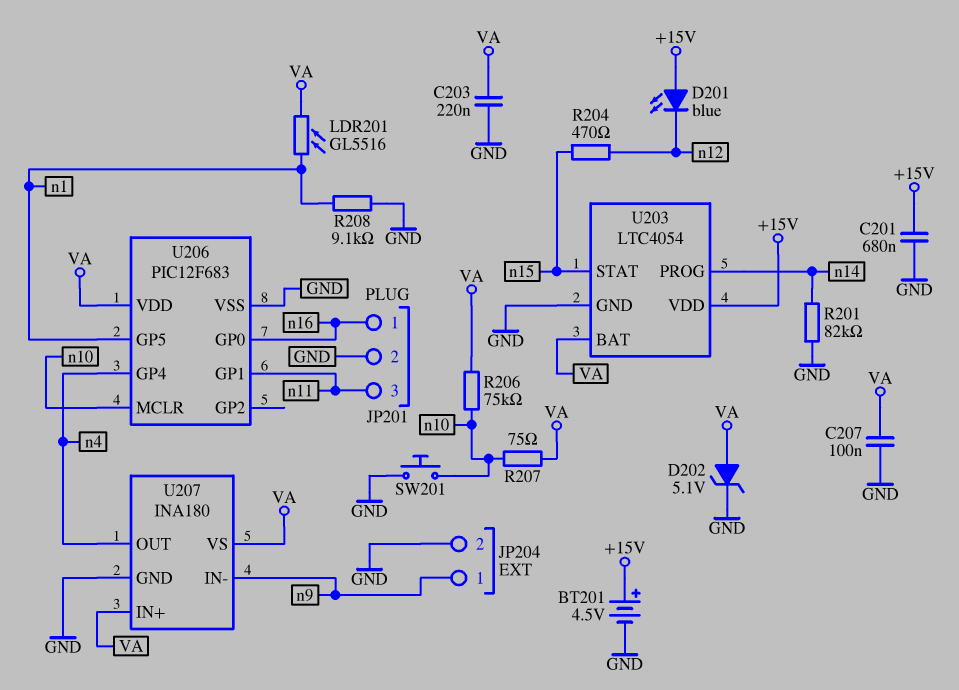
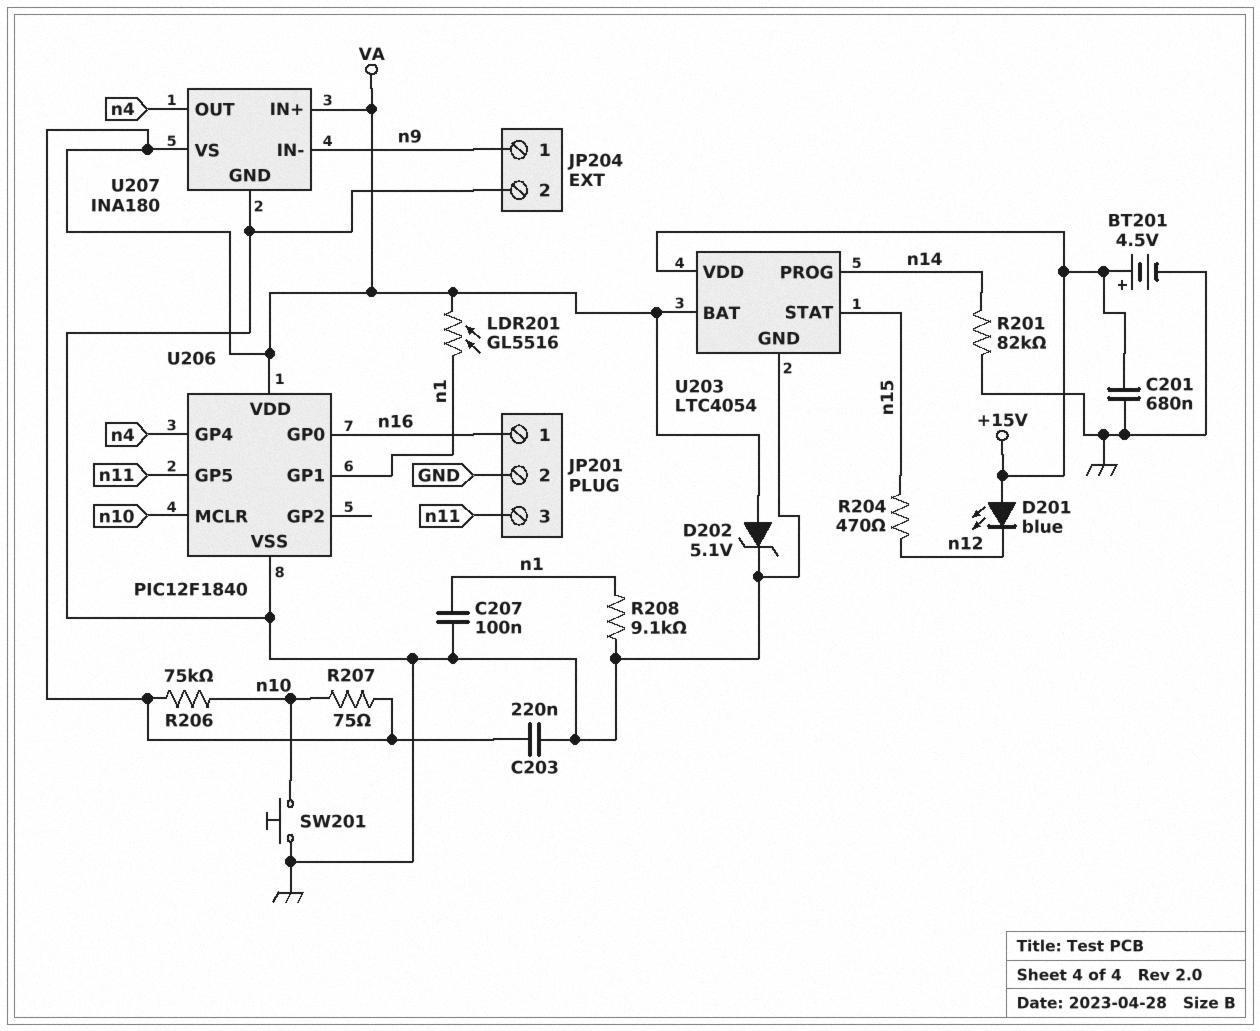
C207: 100nF (GND, VA) -> 100nF (GND, n1)
U206: PIC12F683 -> PIC12F1840
U206 pin GP1: n11 -> n1
U206 pin GP5: n1 -> n11

